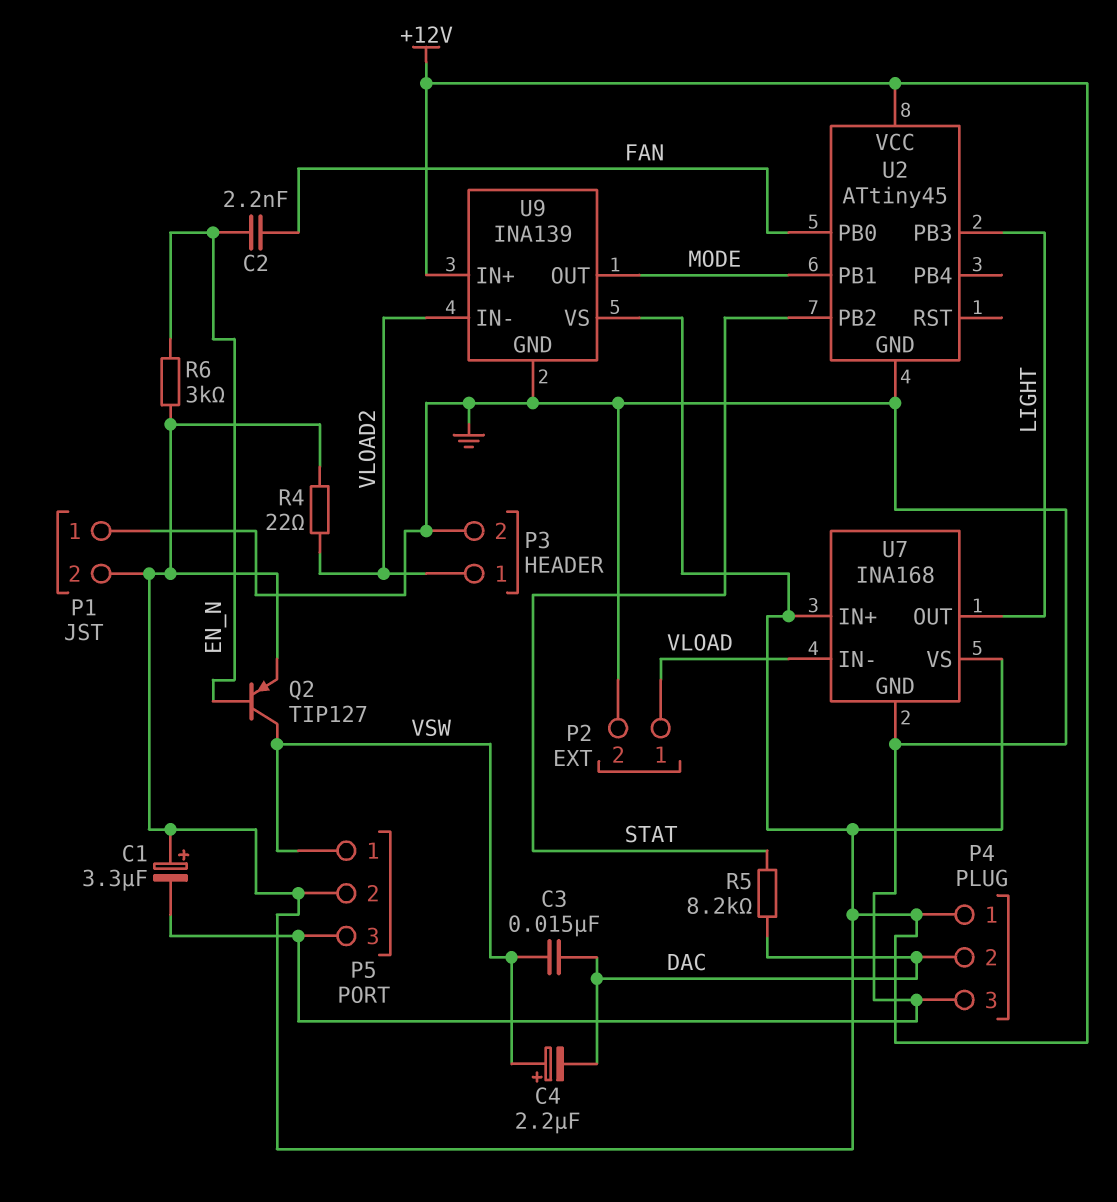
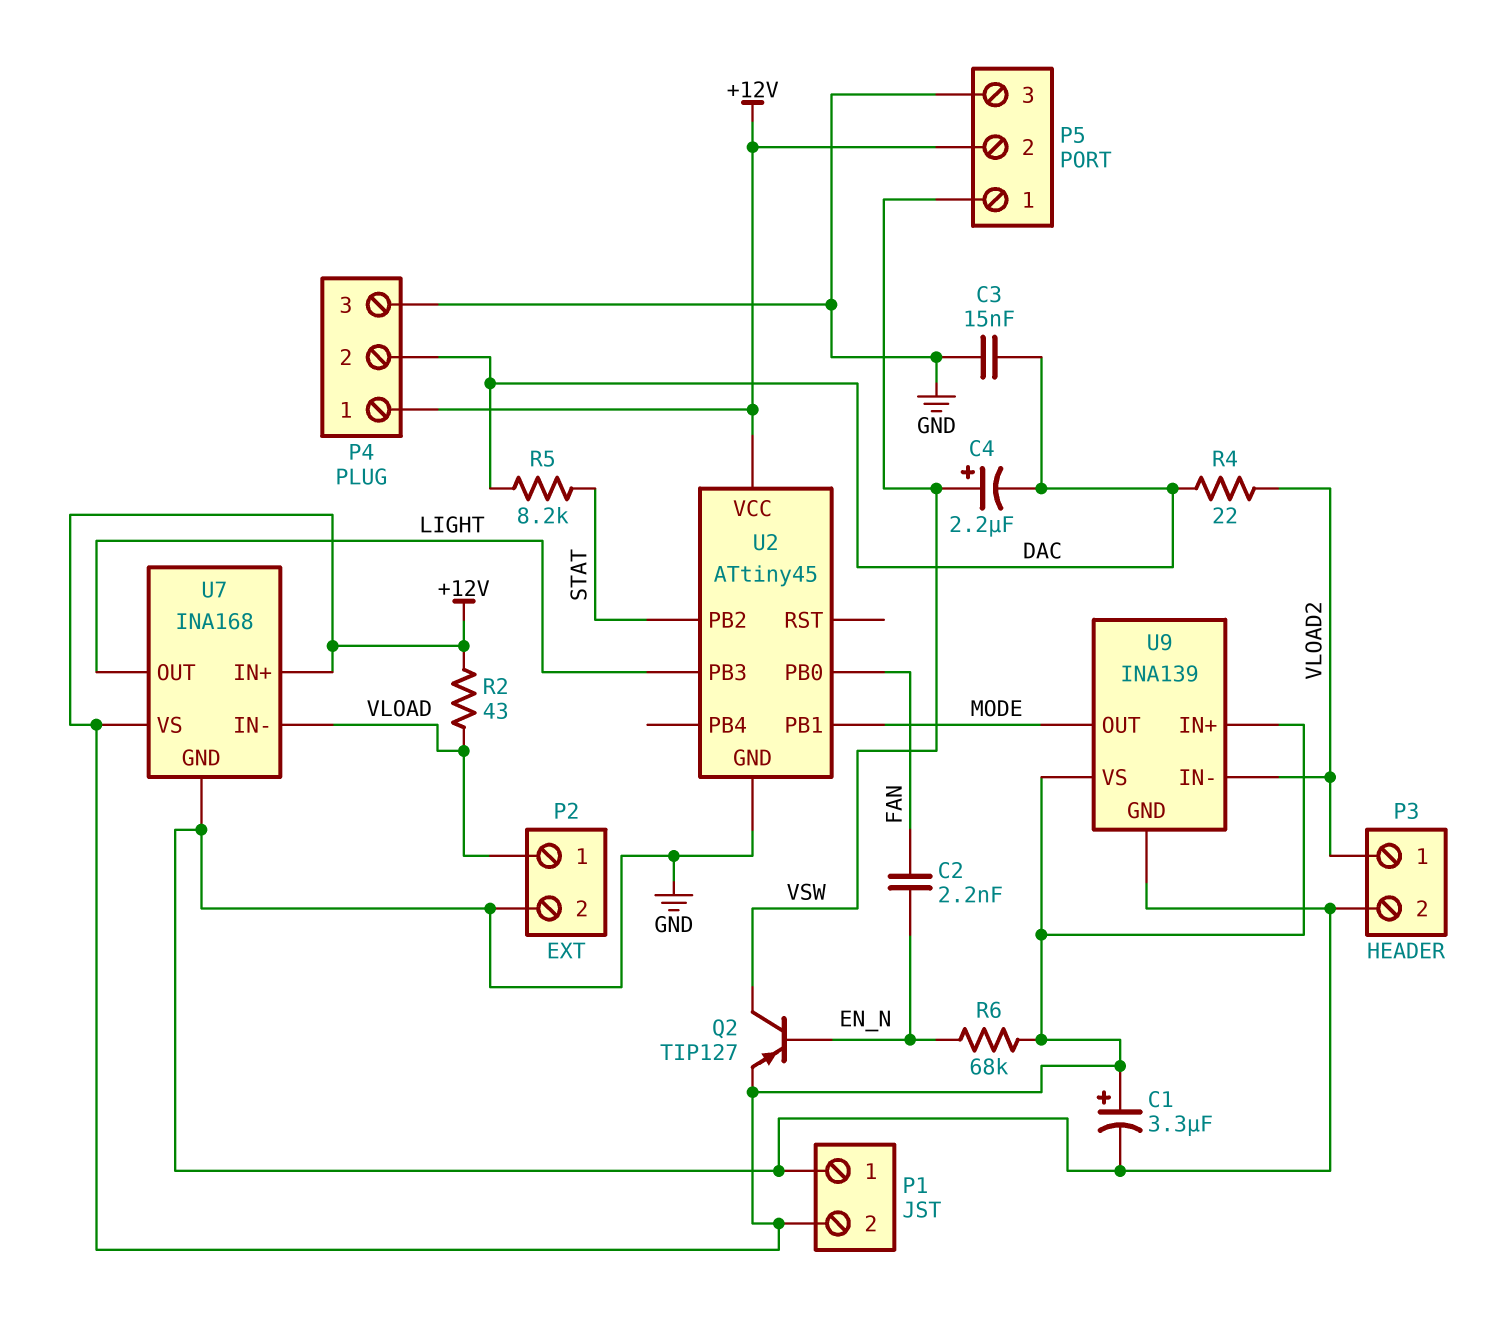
C3: 15nF (DAC, VSW) -> 15nF (DAC, GND)
R2: none -> 43 (+12V, VLOAD)
R4: 22 (+12V, VLOAD2) -> 22 (DAC, VLOAD2)
R6: 3k (+12V, EN_N) -> 68k (+12V, EN_N)

